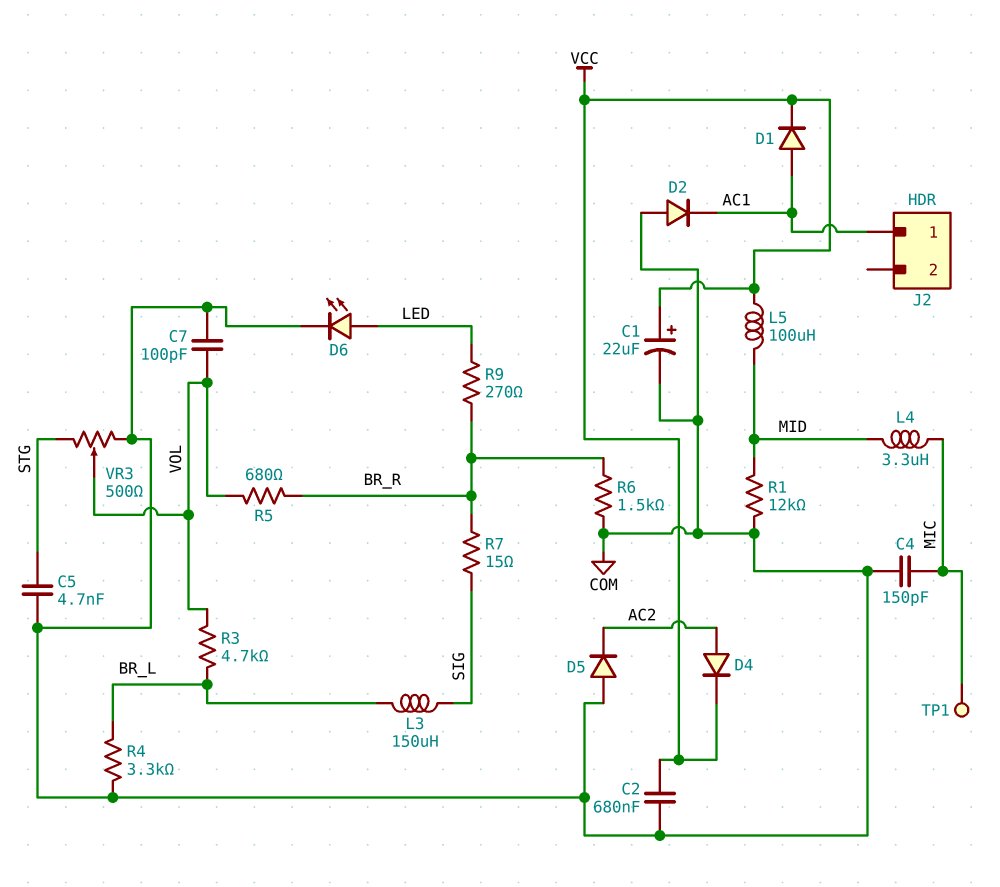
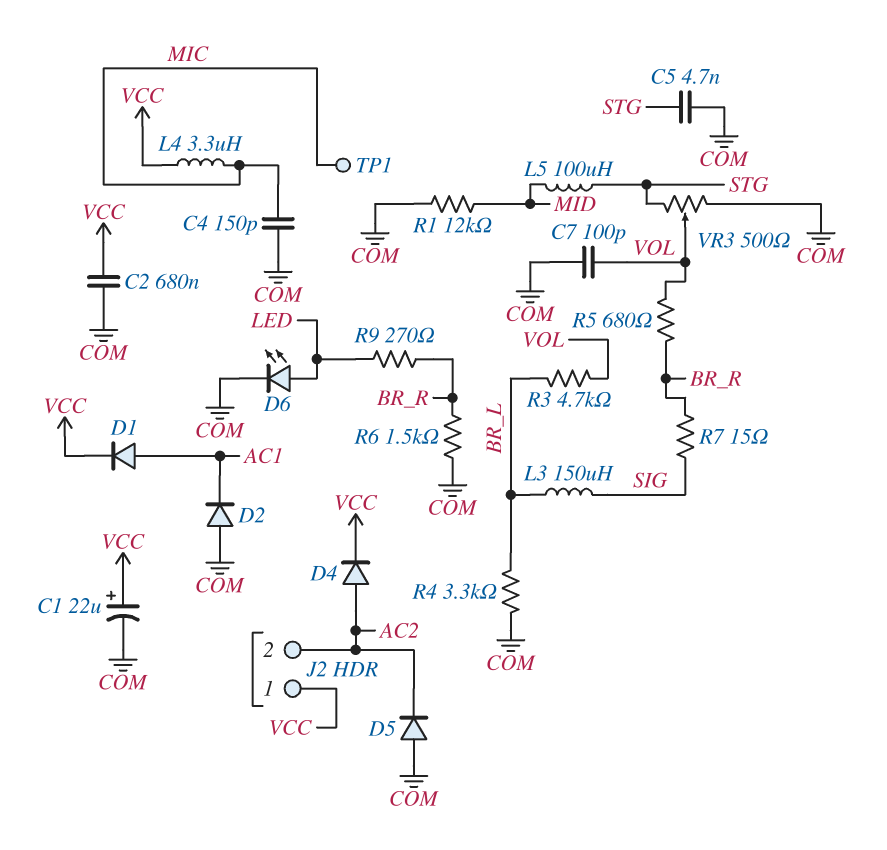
J2 pin 1: AC1 -> VCC
J2 pin 2: none -> AC2
L4: 3.3uH (MIC, MID) -> 3.3uH (MIC, VCC)
L5: 100uH (MID, VCC) -> 100uH (MID, STG)

